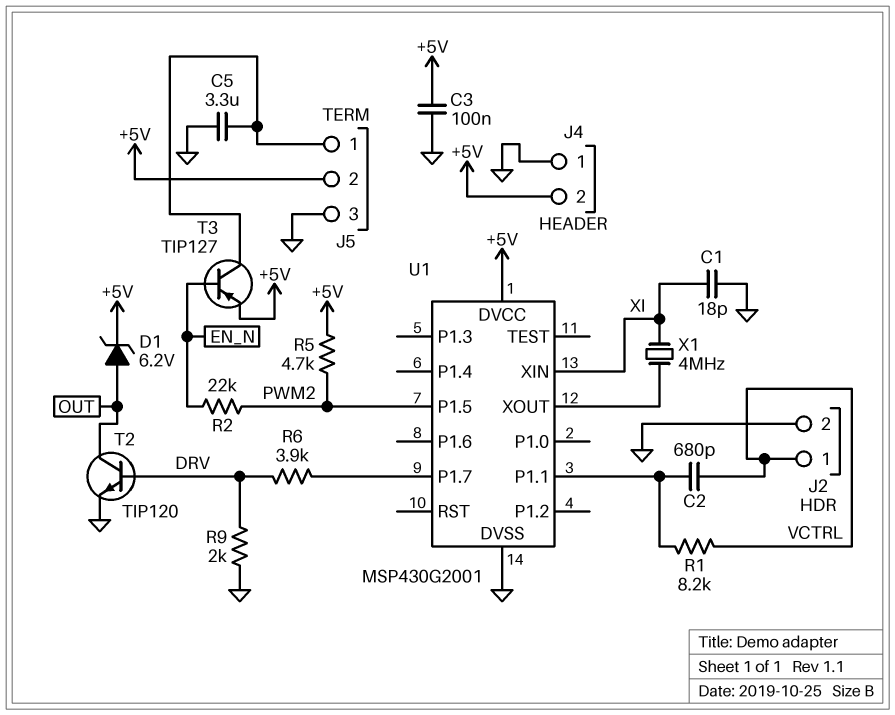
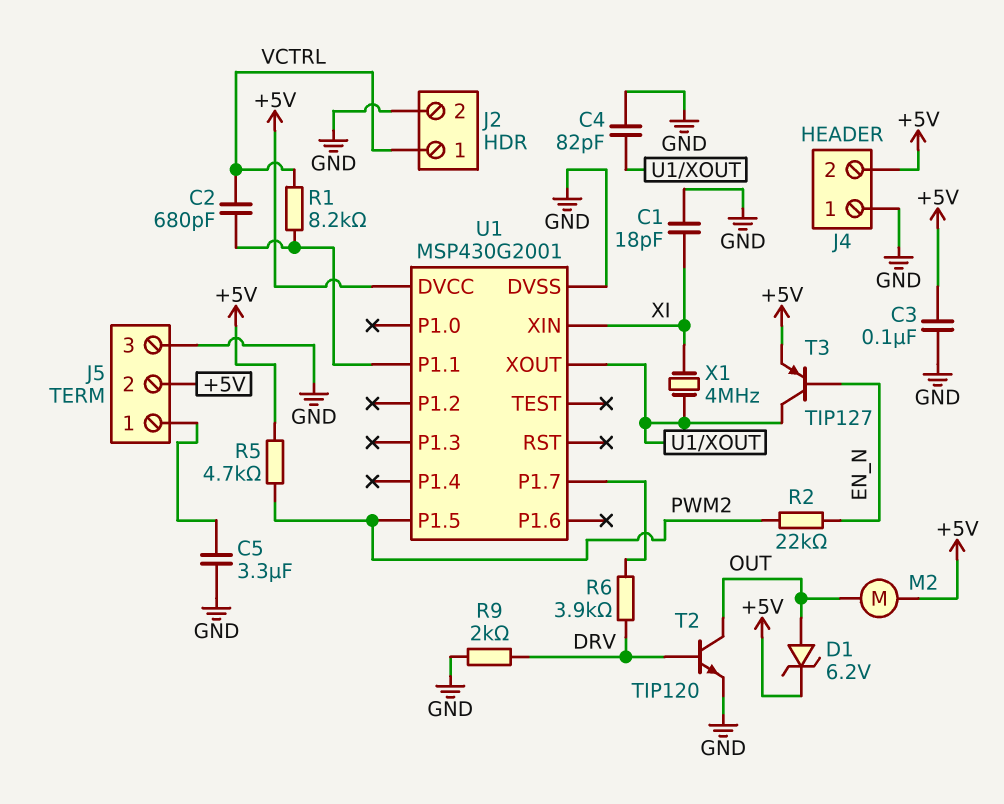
C4: none -> 82pF (GND, U1/XOUT)
M2: none -> motor (+5V, OUT)
T3: PNP TIP127 (B EN_N, C J5/1, E +5V) -> PNP TIP127 (B EN_N, C U1/XOUT, E +5V)

